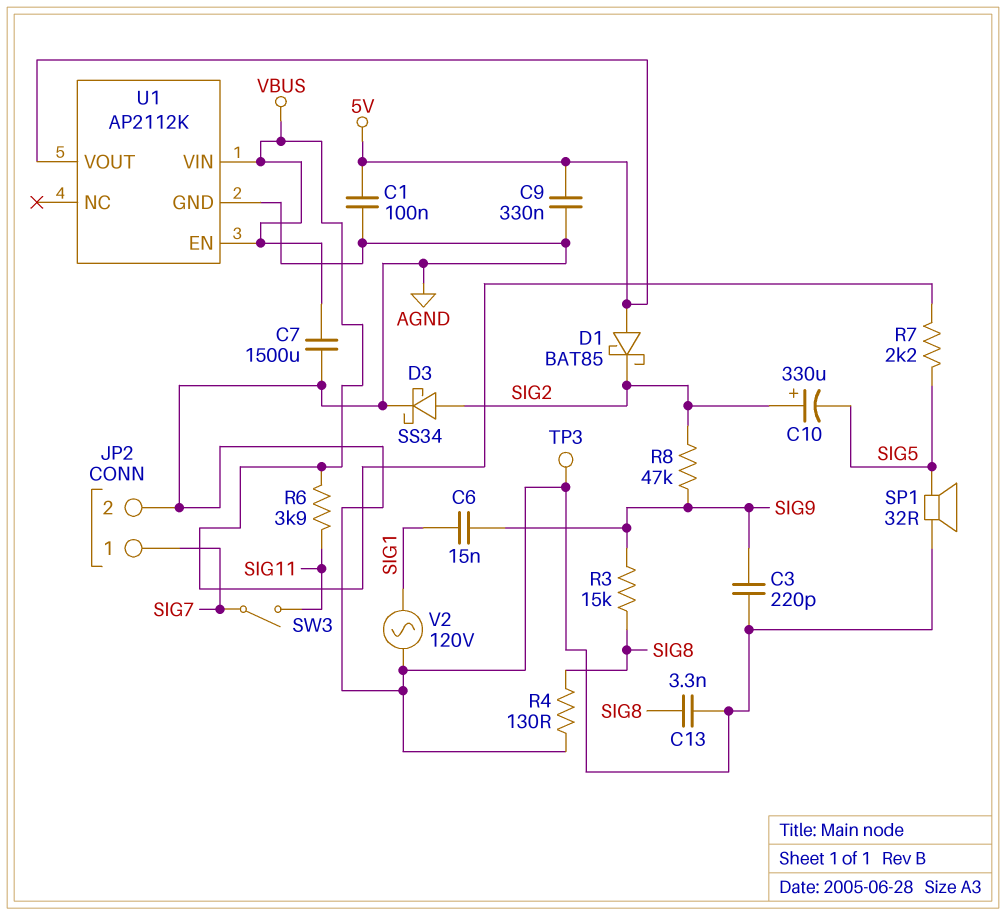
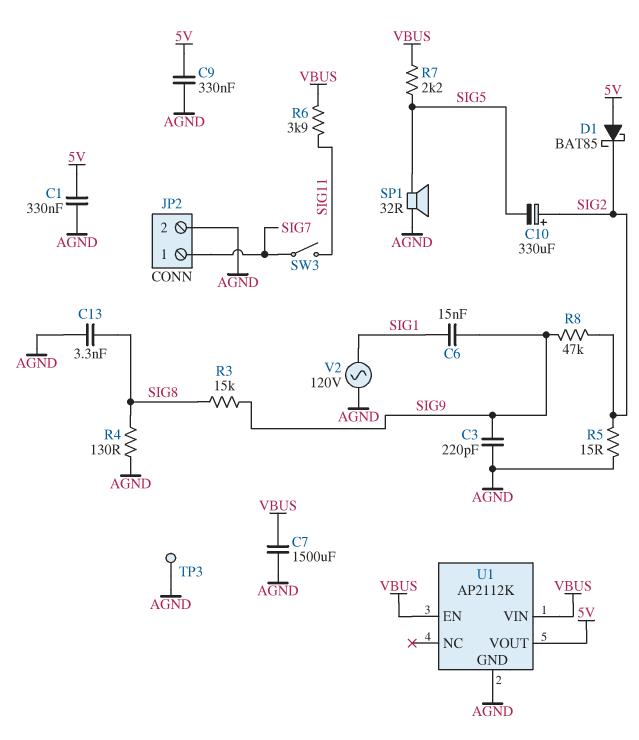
C1: 100nF (5V, AGND) -> 330nF (5V, AGND)
D3: schottky SS34 (A SIG2, K AGND) -> none
R5: none -> 15 (AGND, SIG2)

